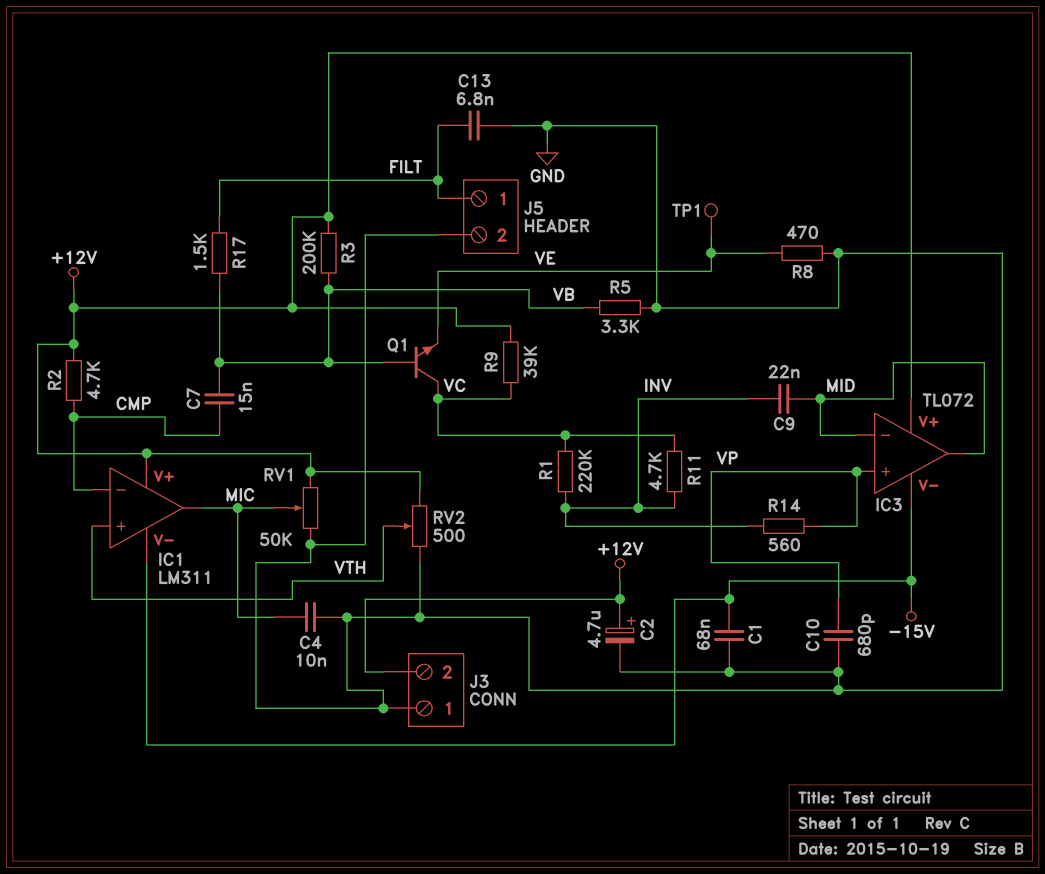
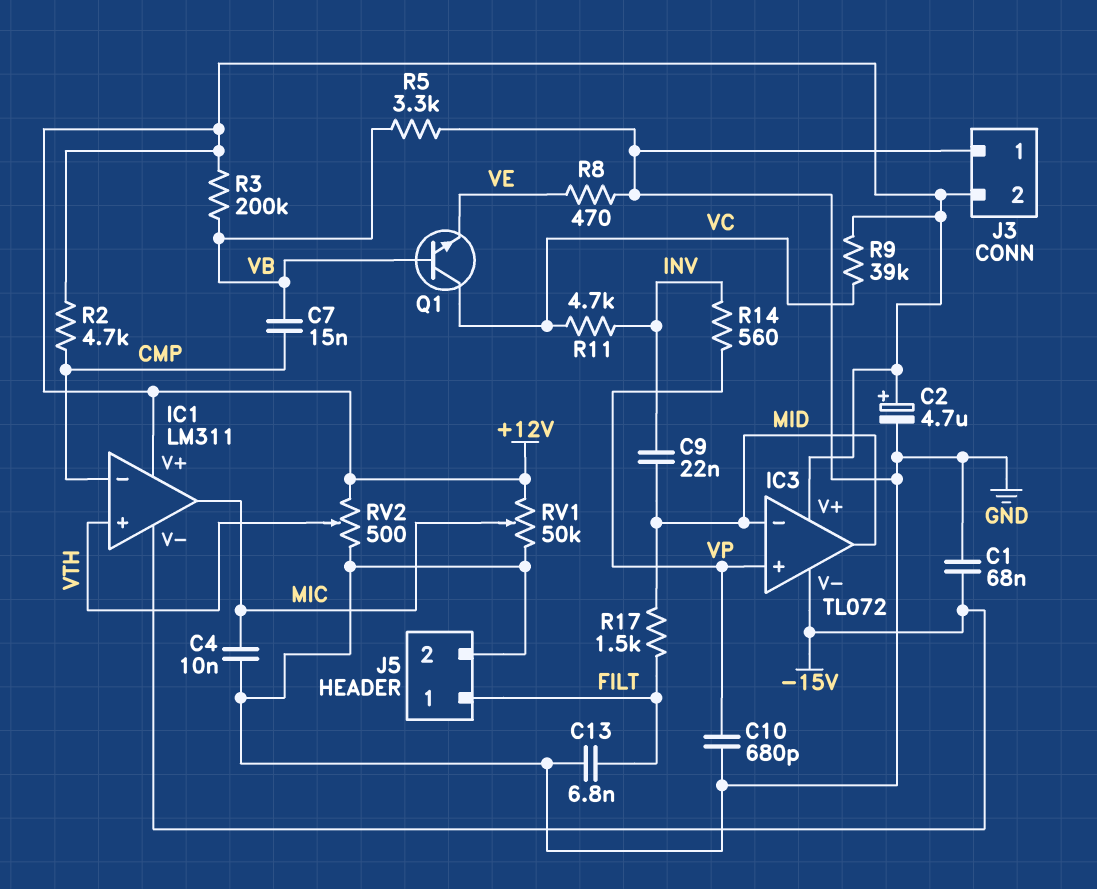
R1: 220k (INV, VC) -> none
R17: 1.5k (FILT, VB) -> 1.5k (FILT, MID)
TP1: test point (VE) -> none

